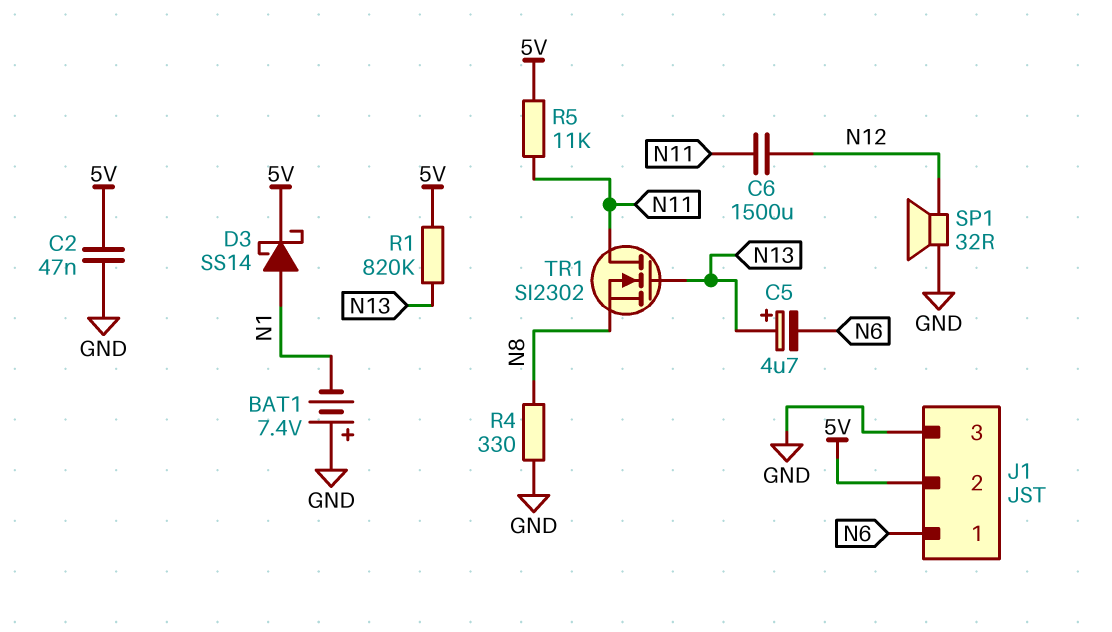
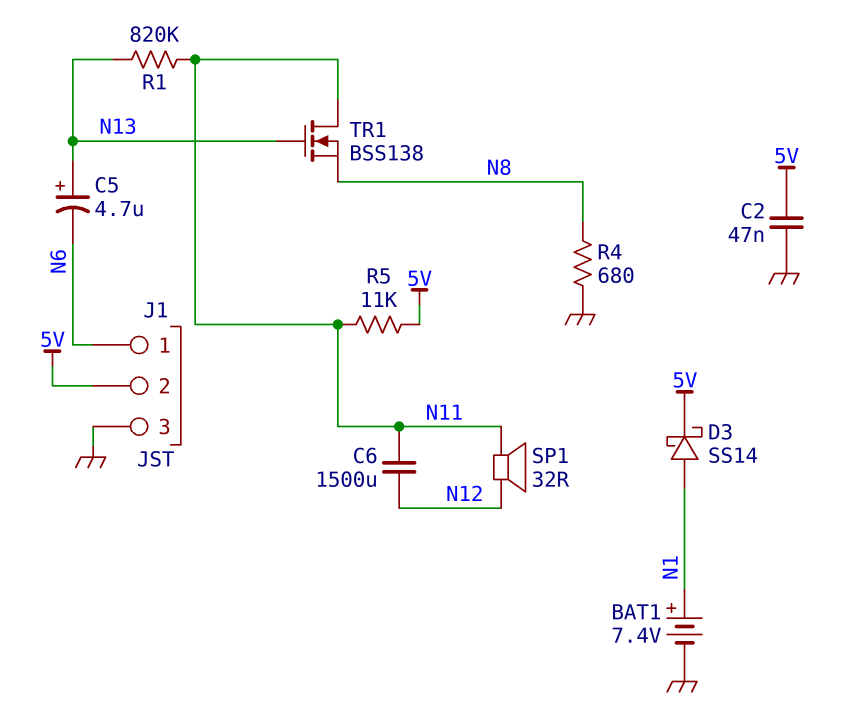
BAT1: 7.4V (plus GND, minus N1) -> 7.4V (plus N1, minus GND)
R1: 820k (5V, N13) -> 820k (N11, N13)
R4: 330 (GND, N8) -> 680 (GND, N8)
SP1: speaker 32R (GND, N12) -> speaker 32R (N11, N12)
TR1: NMOS SI2302 (G N13, D N11, S N8) -> NMOS BSS138 (G N13, D N11, S N8)

